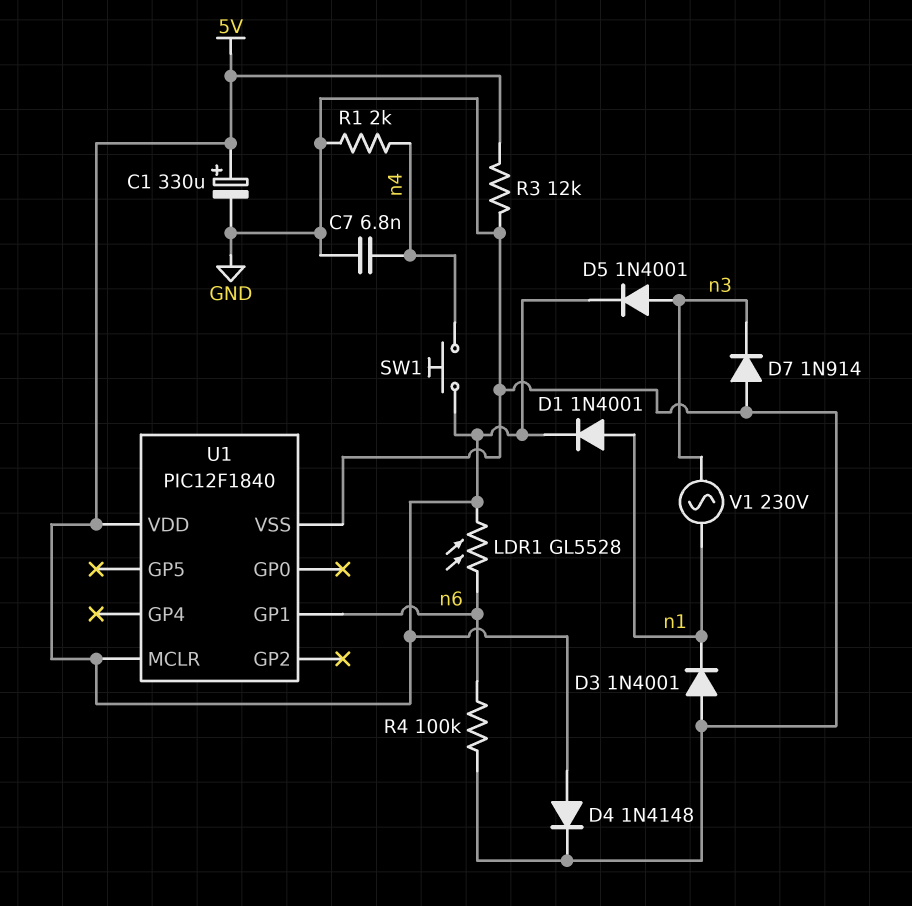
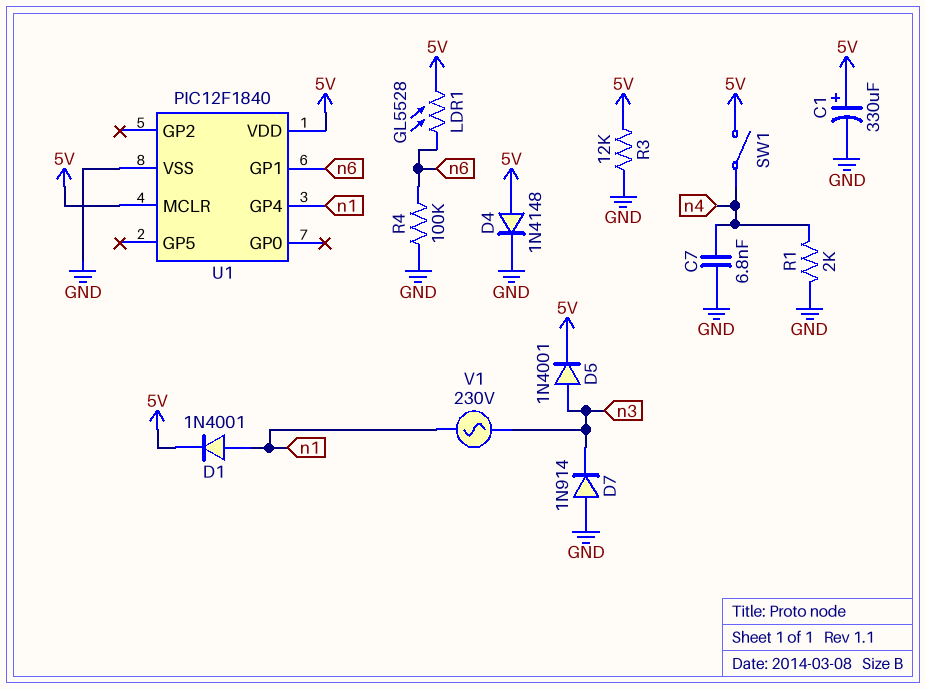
D3: diode 1N4001 (A GND, K n1) -> none
SW1: button (5V, n4) -> switch (5V, n4)
U1 pin GP4: none -> n1

